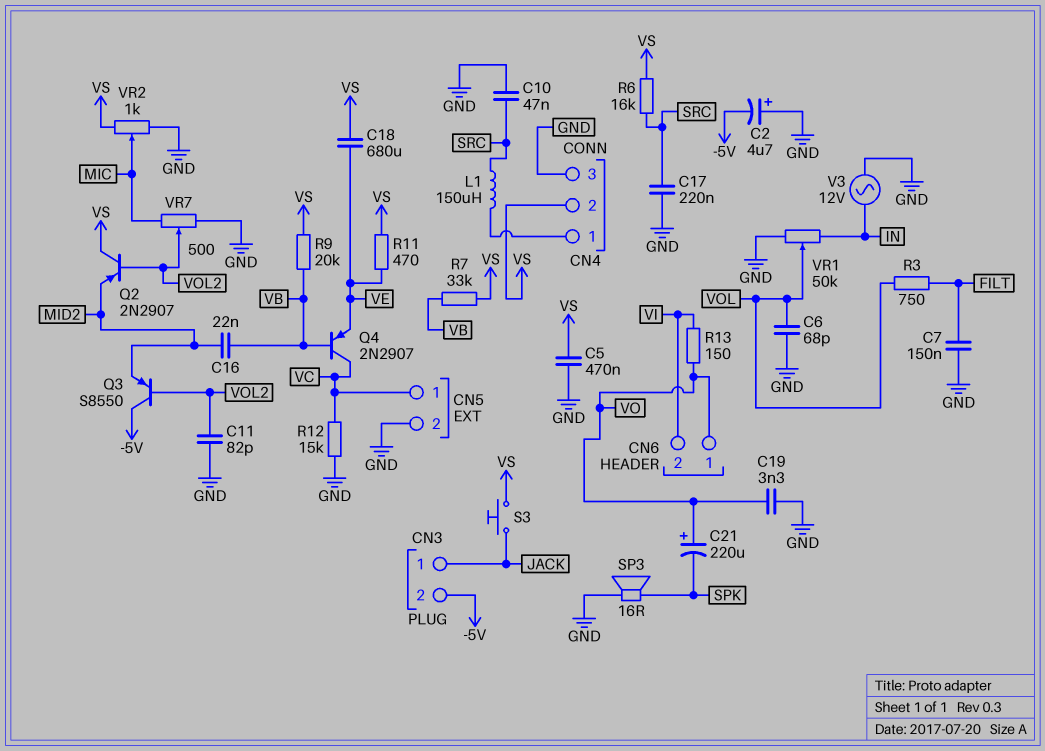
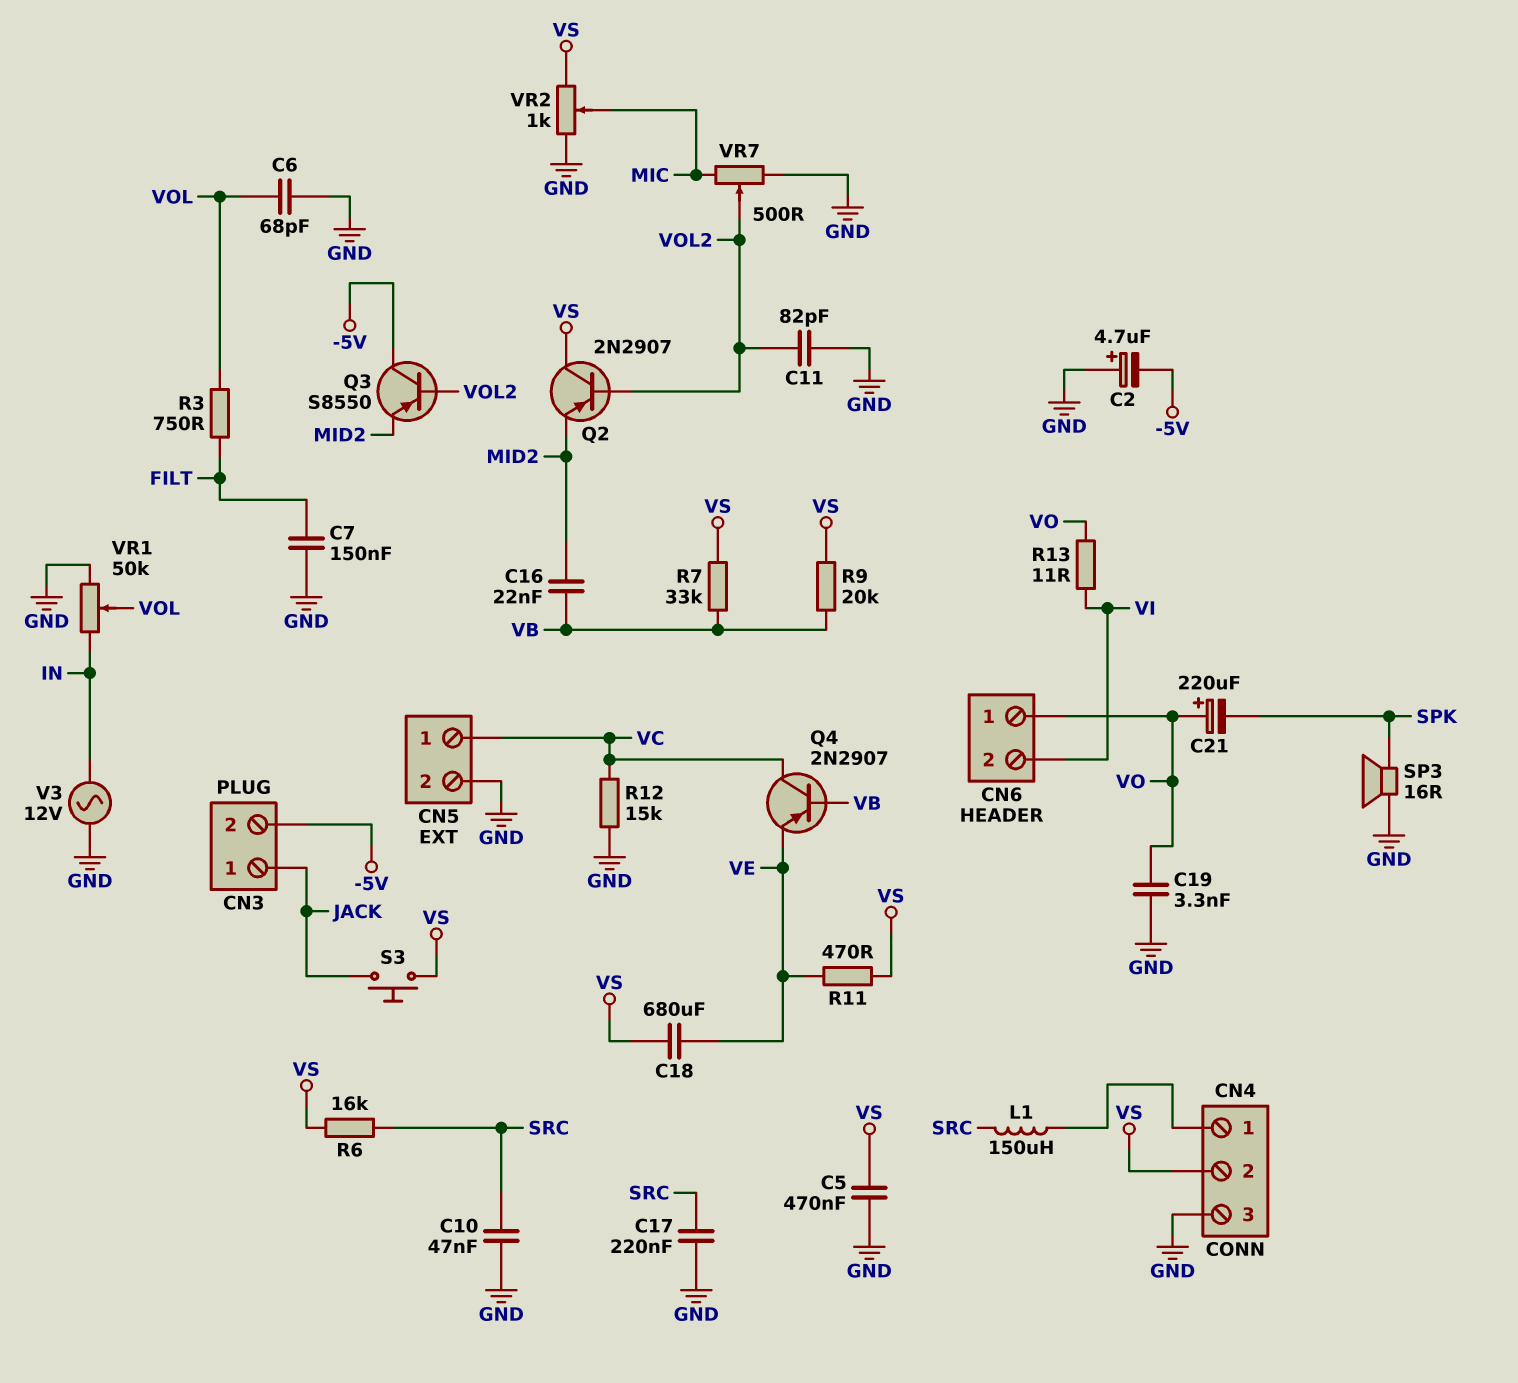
R13: 150 (VI, VO) -> 11 (VI, VO)

